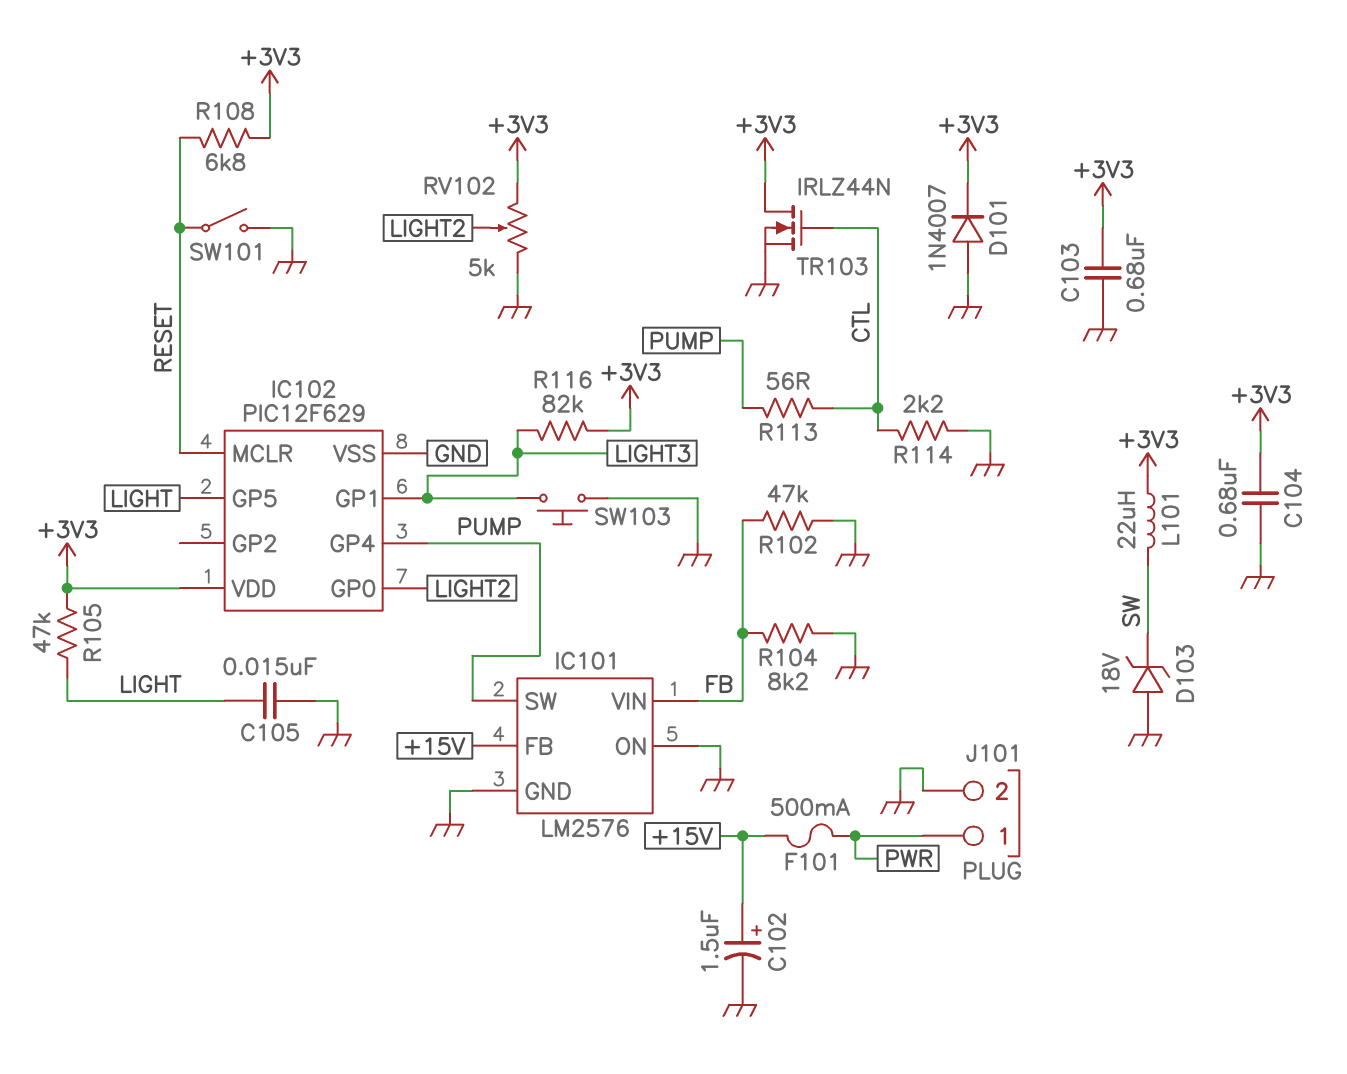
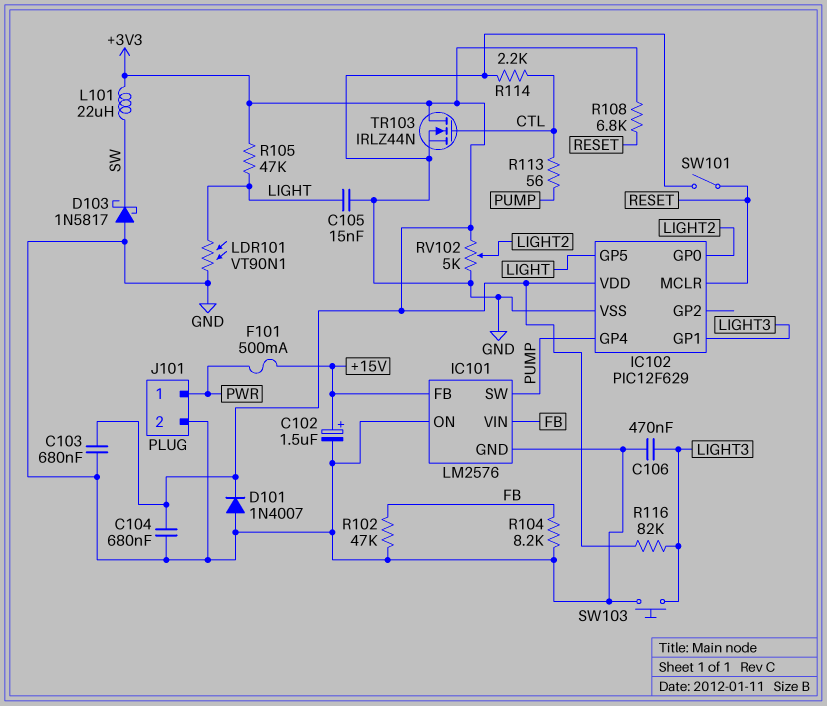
C106: none -> 470nF (GND, LIGHT3)
D103: zener 18V (A GND, K SW) -> schottky 1N5817 (A GND, K SW)
LDR101: none -> VT90N1 (GND, LIGHT)

